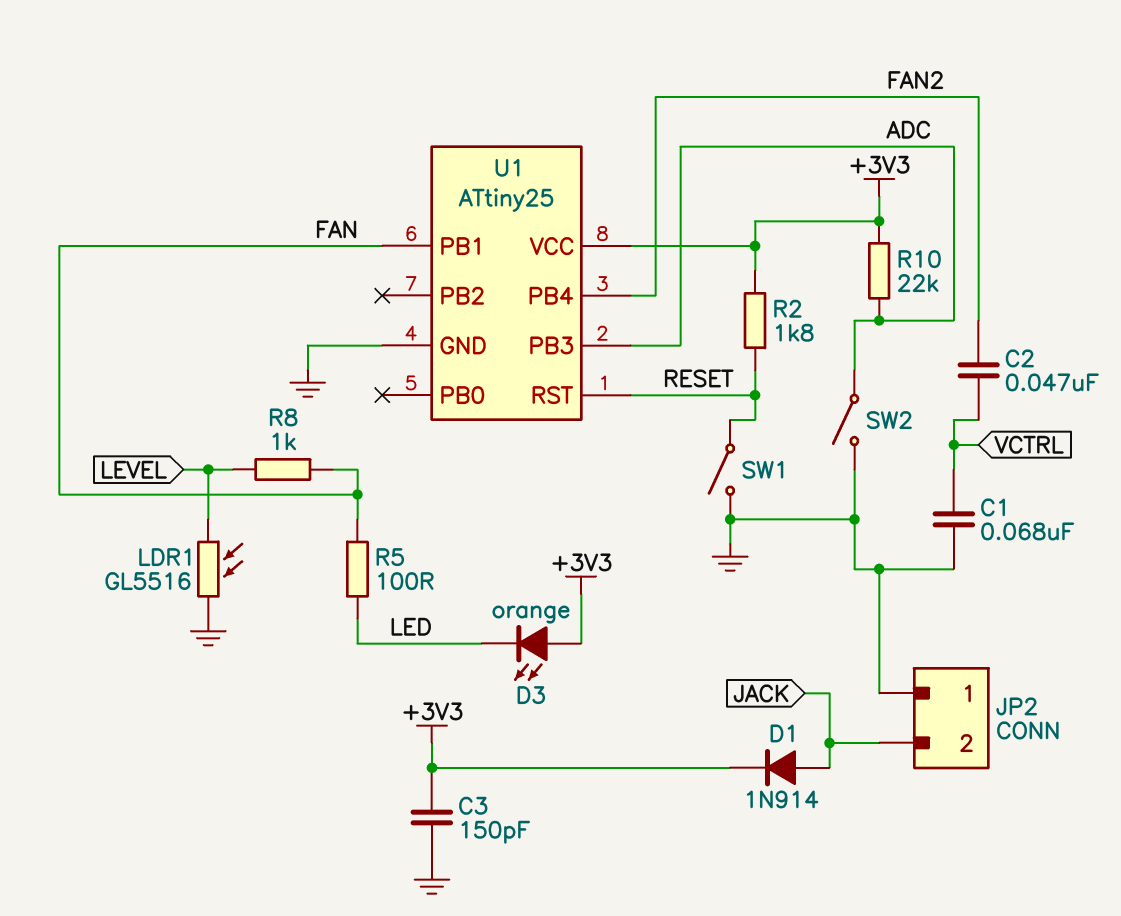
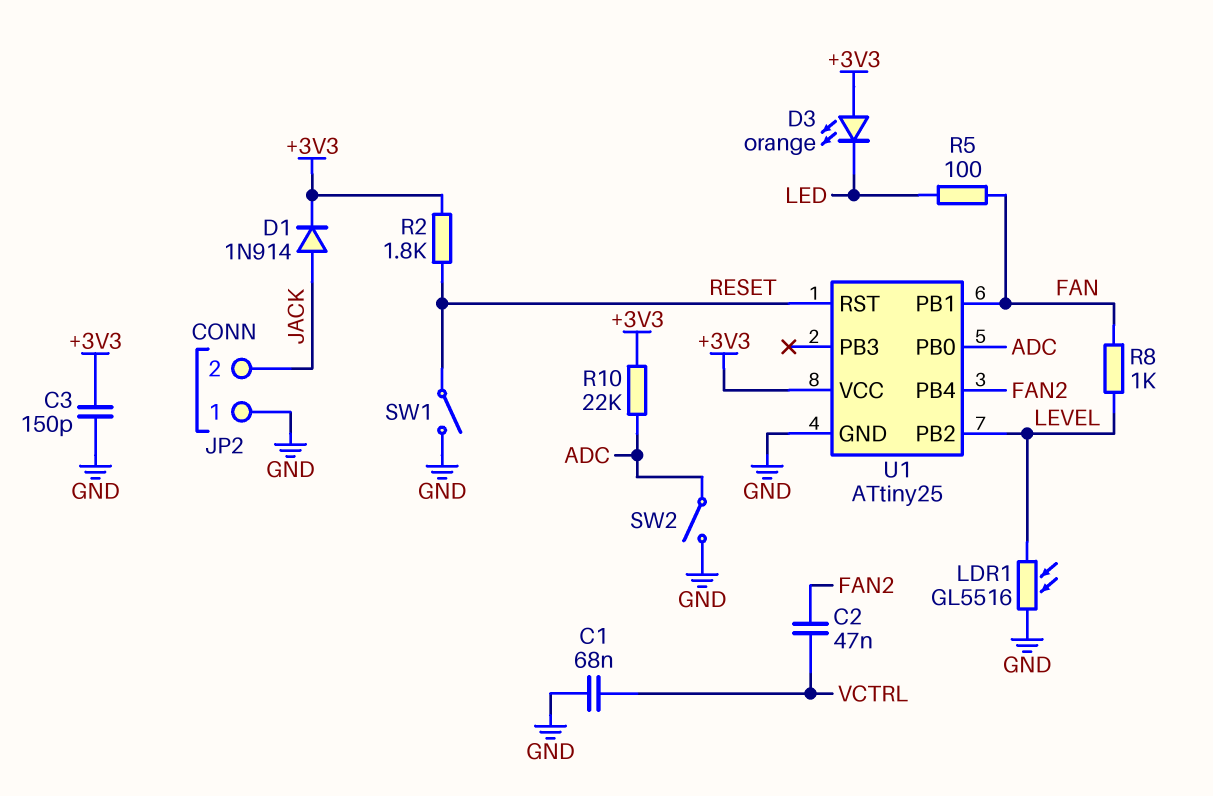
U1 pin PB0: none -> ADC
U1 pin PB2: none -> LEVEL
U1 pin PB3: ADC -> none

